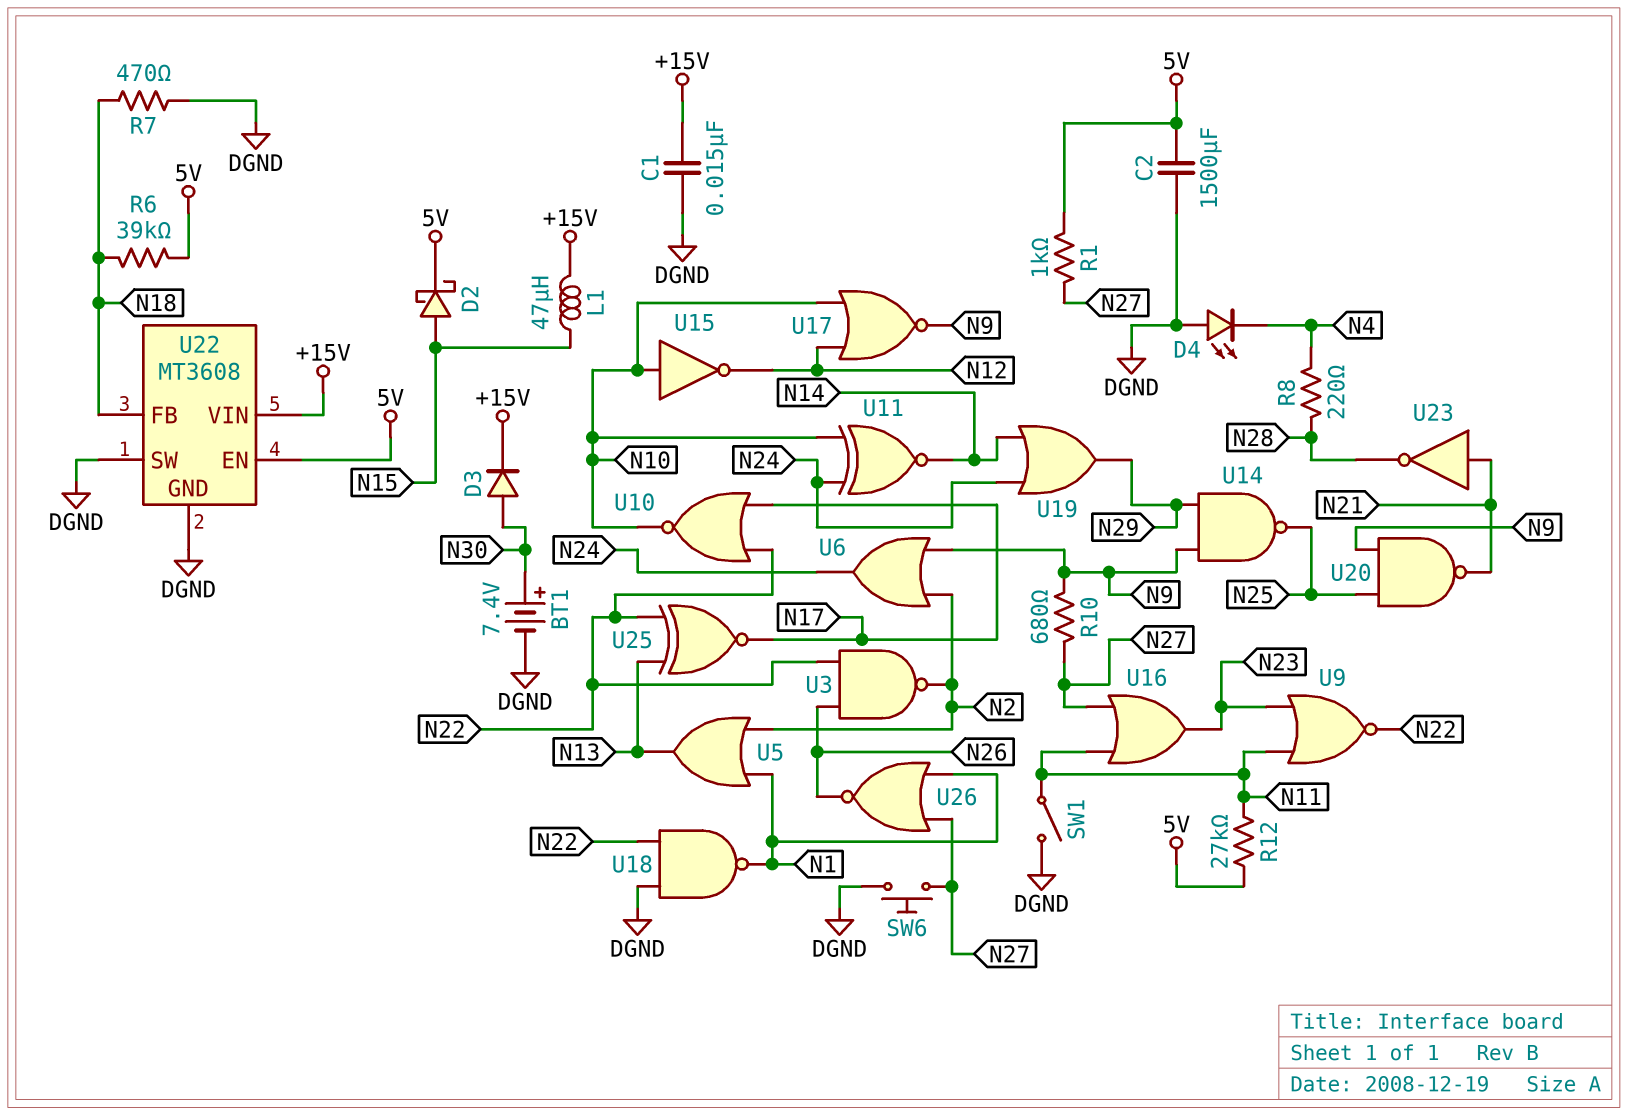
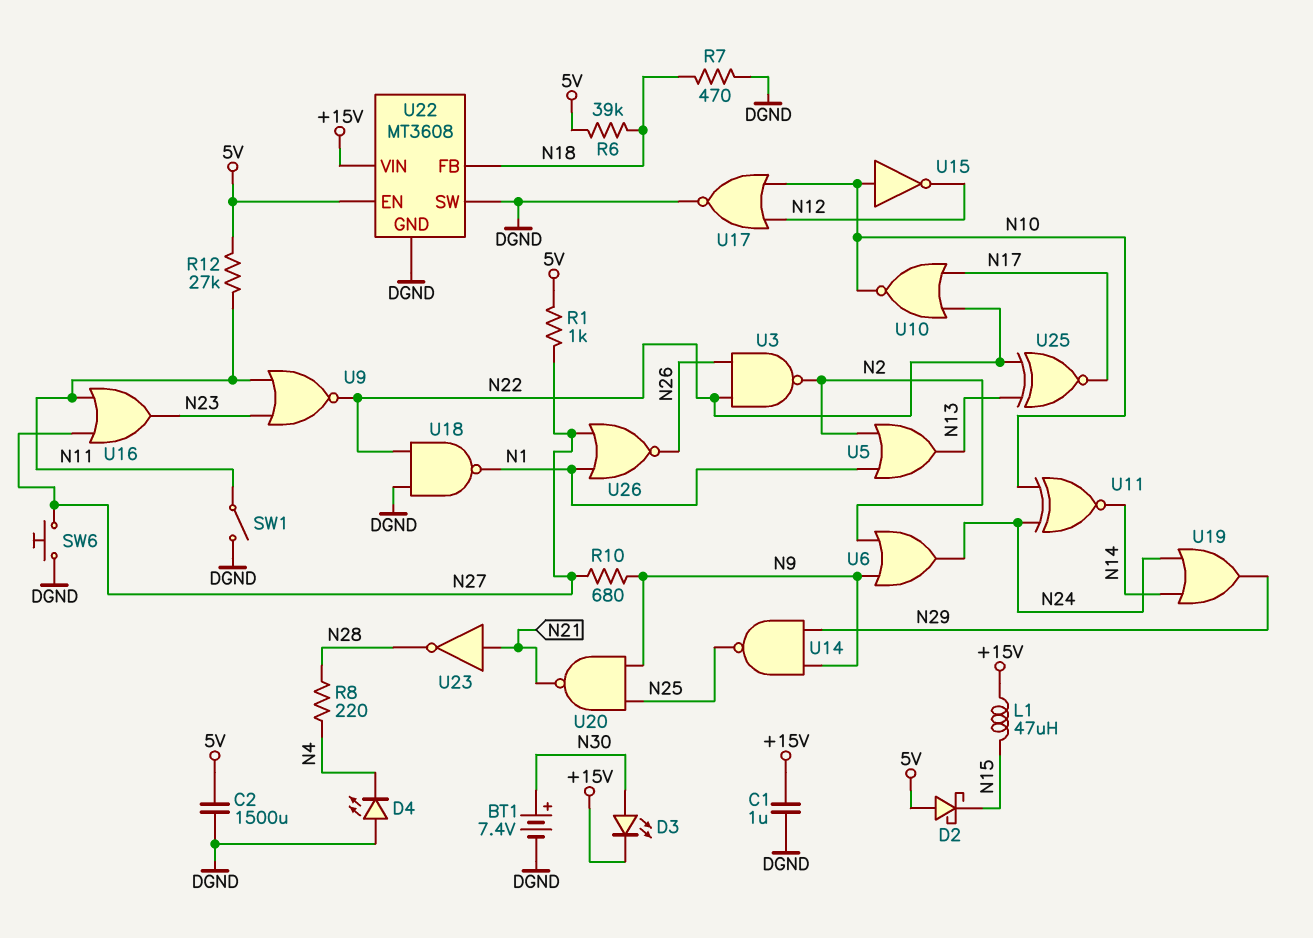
C1: 15nF (+15V, DGND) -> 1uF (+15V, DGND)
D2: schottky (A N15, K 5V) -> schottky (A 5V, K N15)
D3: diode (A N30, K +15V) -> LED (A N30, K +15V)
U17: NOR (in N10, in N12, out N9) -> NOR (in N10, in N12, out DGND)

